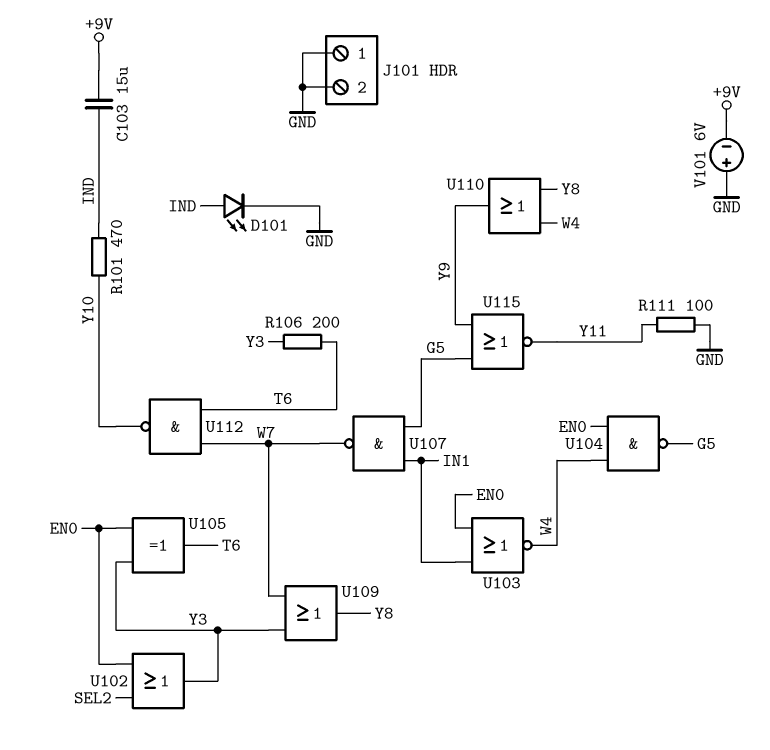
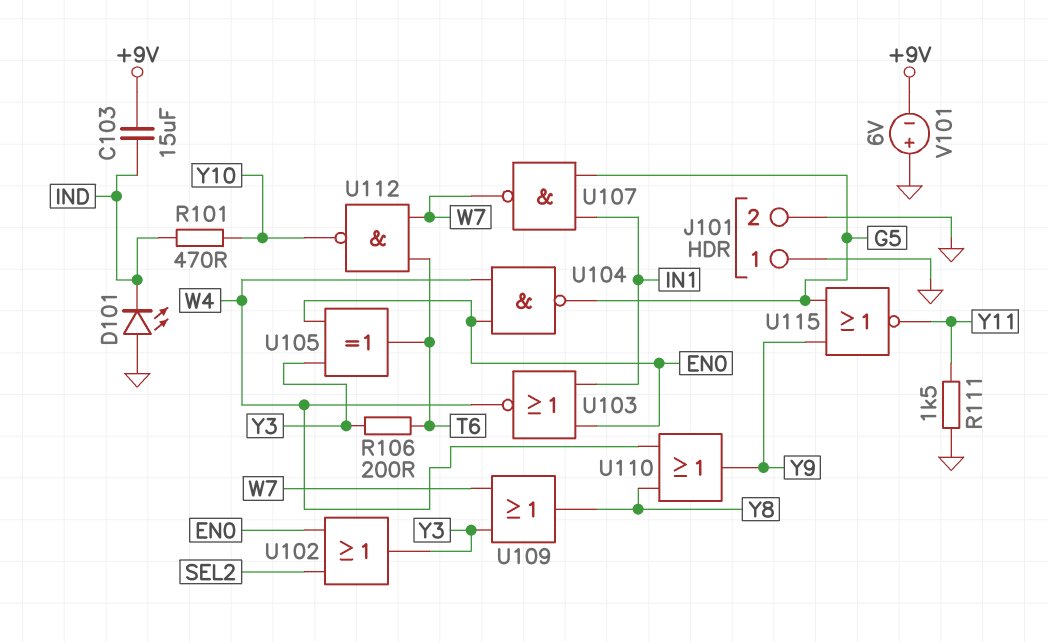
D101: LED (A IND, K GND) -> LED (A GND, K IND)
R111: 100 (GND, Y11) -> 1.5k (GND, Y11)

